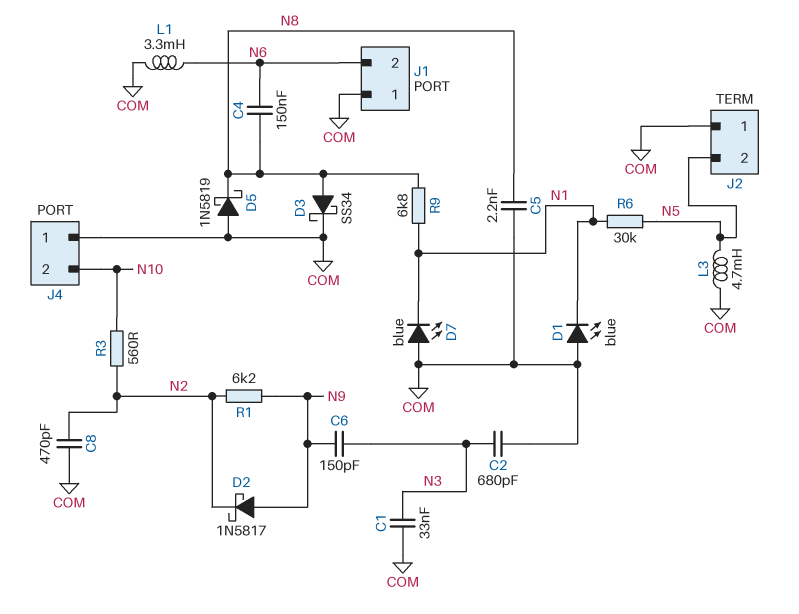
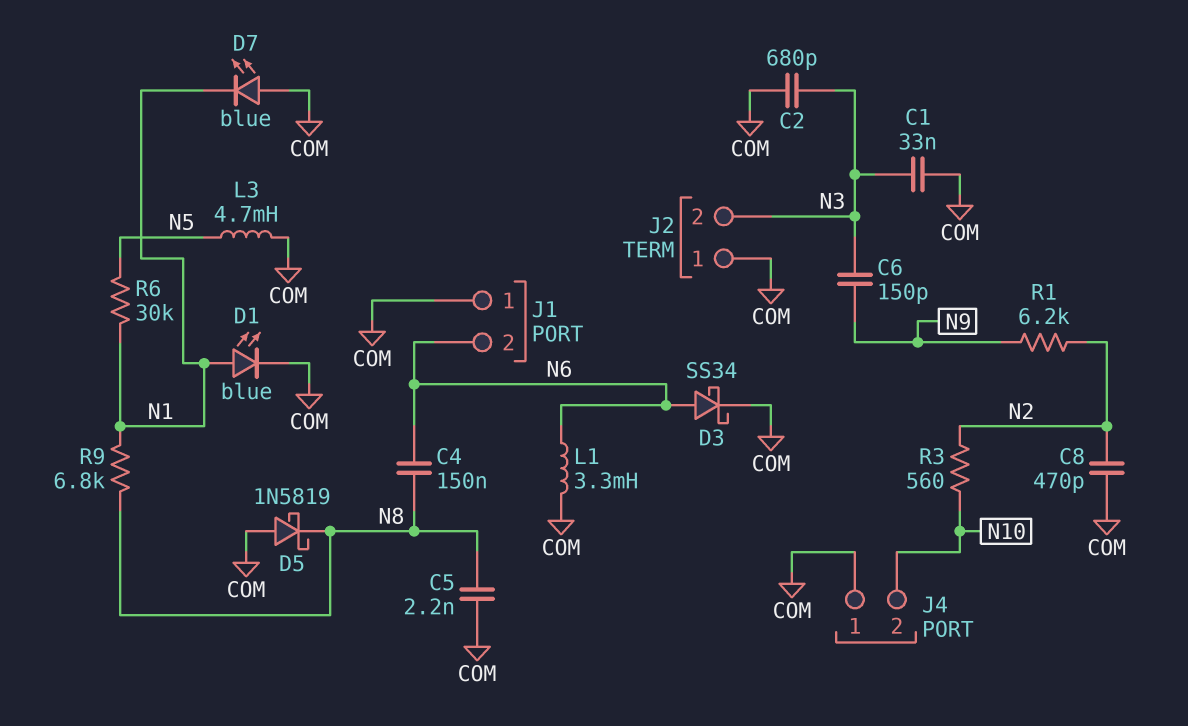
D1: LED blue (A COM, K N1) -> LED blue (A N1, K COM)
D2: schottky 1N5817 (A N9, K N2) -> none
D3: schottky SS34 (A N8, K COM) -> schottky SS34 (A N6, K COM)
J2 pin 2: N5 -> N3

